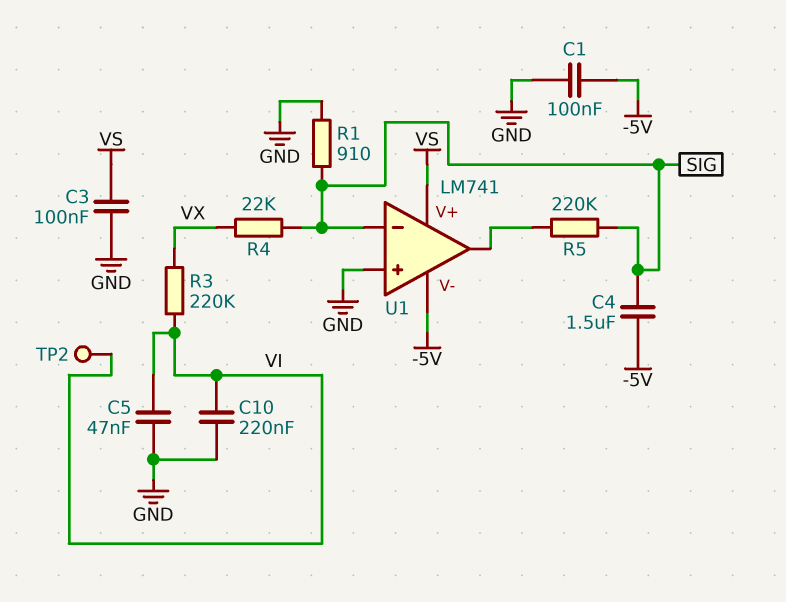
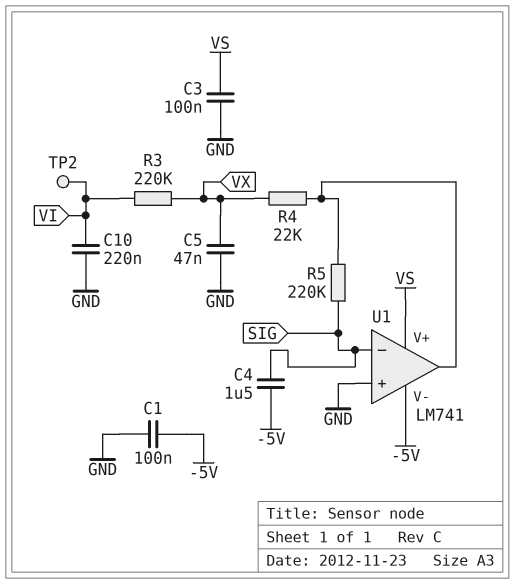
C5: 47nF (GND, VI) -> 47nF (GND, VX)
R1: 910 (GND, SIG) -> none
R4: 22k (SIG, VX) -> 22k (U1/out, VX)

